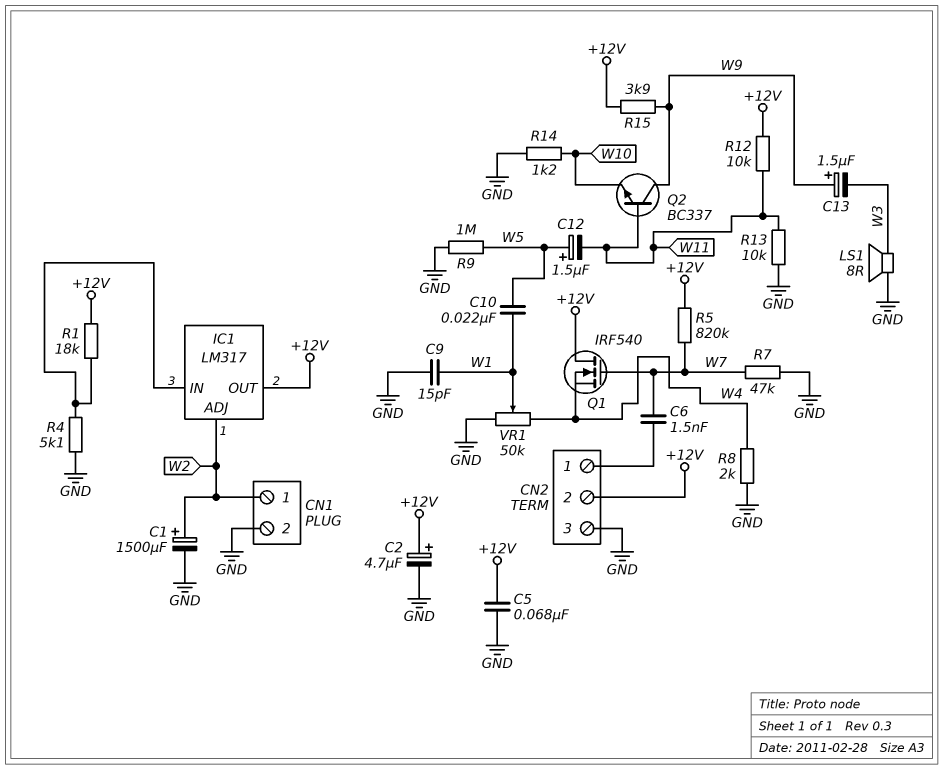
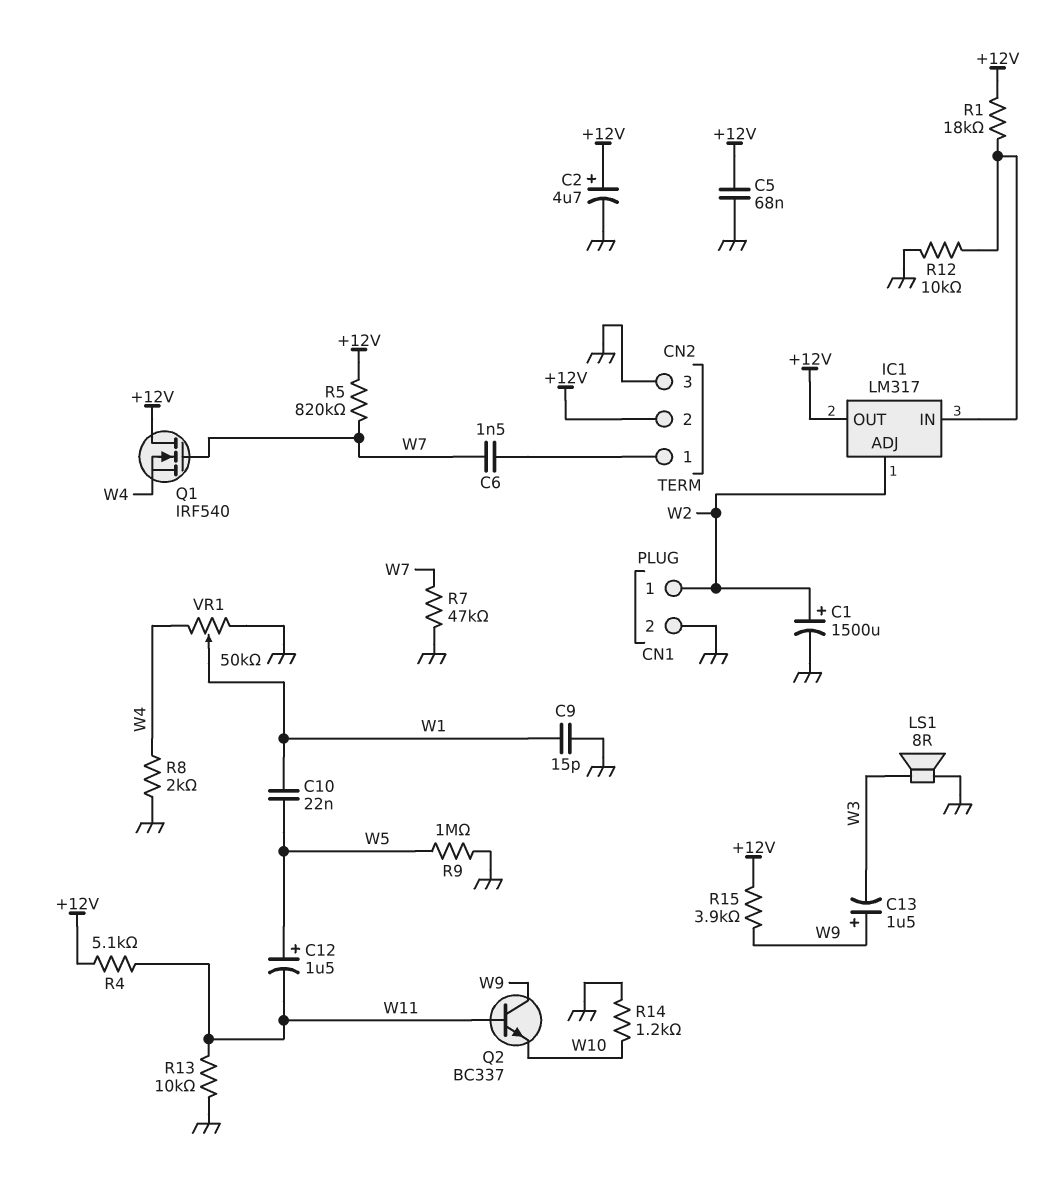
R4: 5.1k (GND, IC1/IN) -> 5.1k (+12V, W11)
R12: 10k (+12V, W11) -> 10k (GND, IC1/IN)

